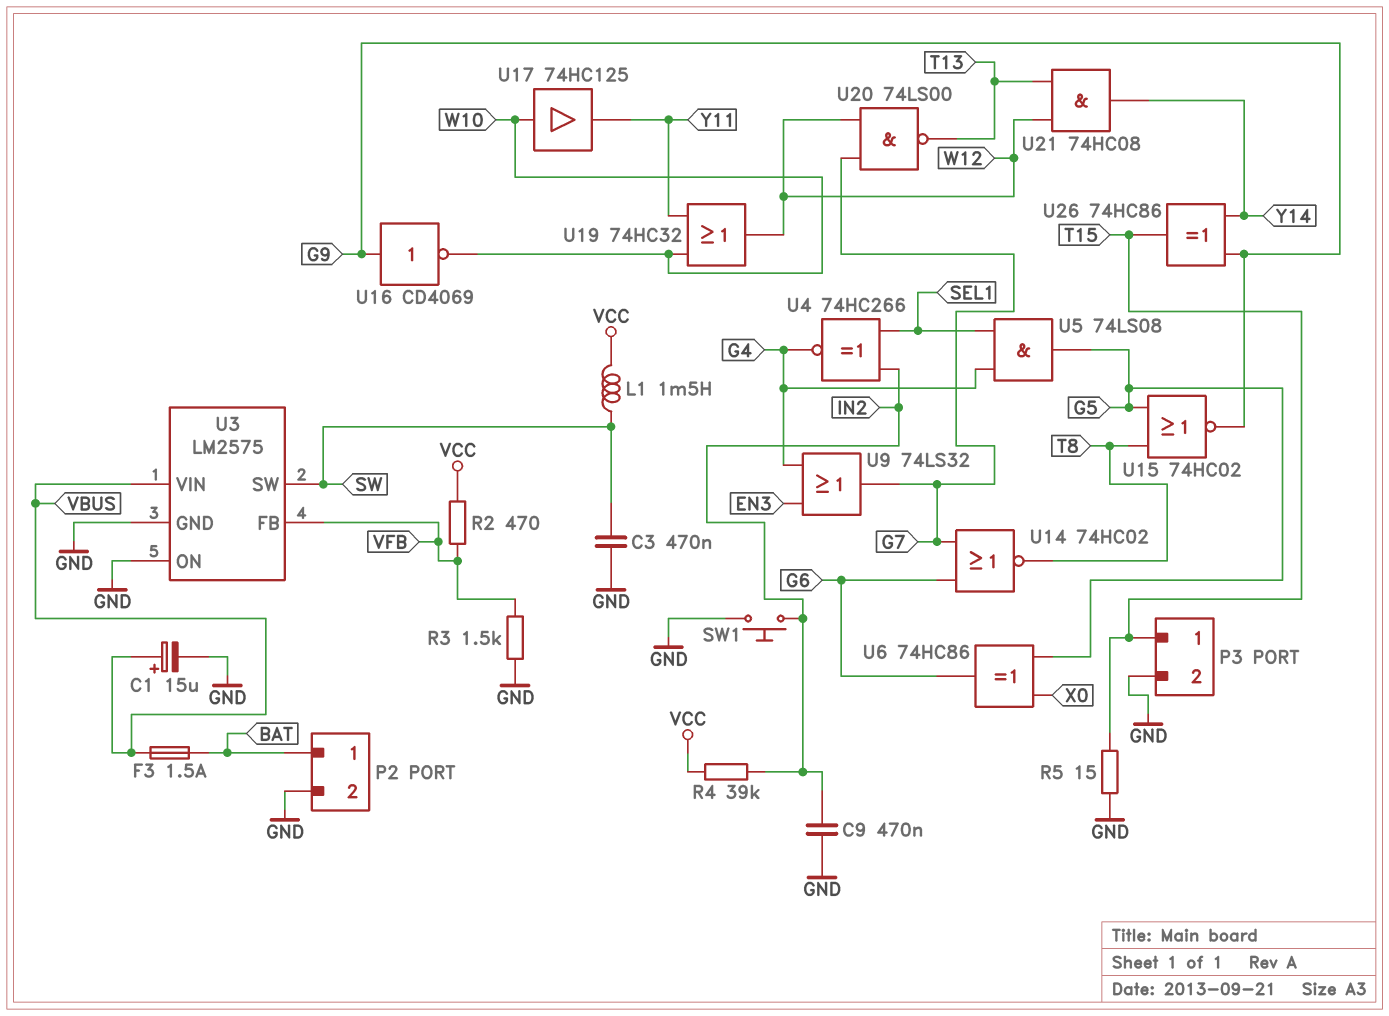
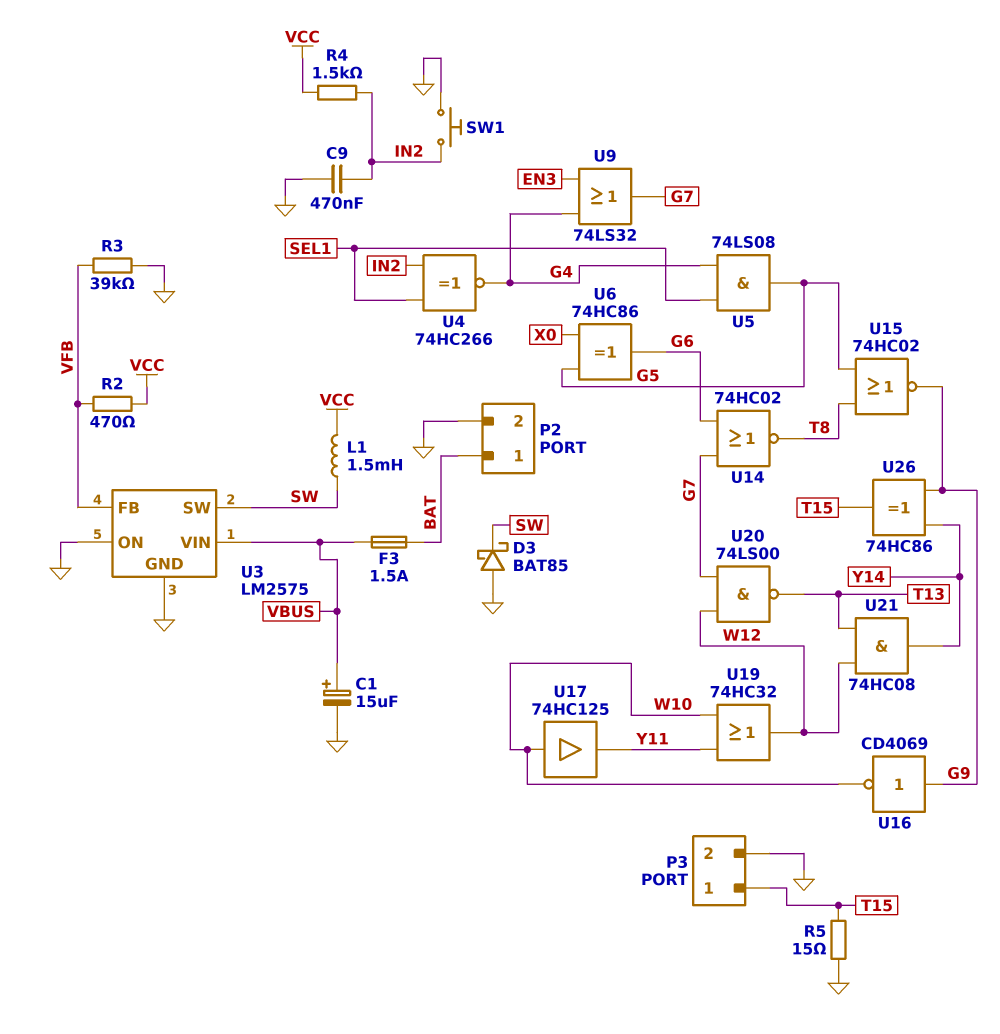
C3: 470nF (GND, SW) -> none
D3: none -> schottky BAT85 (A GND, K SW)
R3: 1.5k (GND, VFB) -> 39k (GND, VFB)
R4: 39k (IN2, VCC) -> 1.5k (IN2, VCC)

